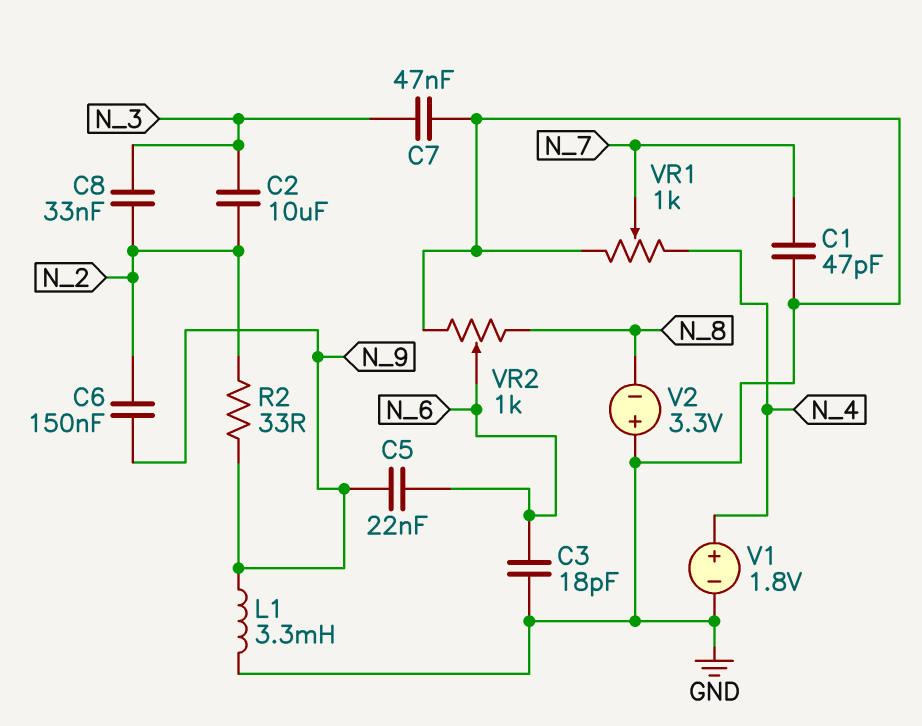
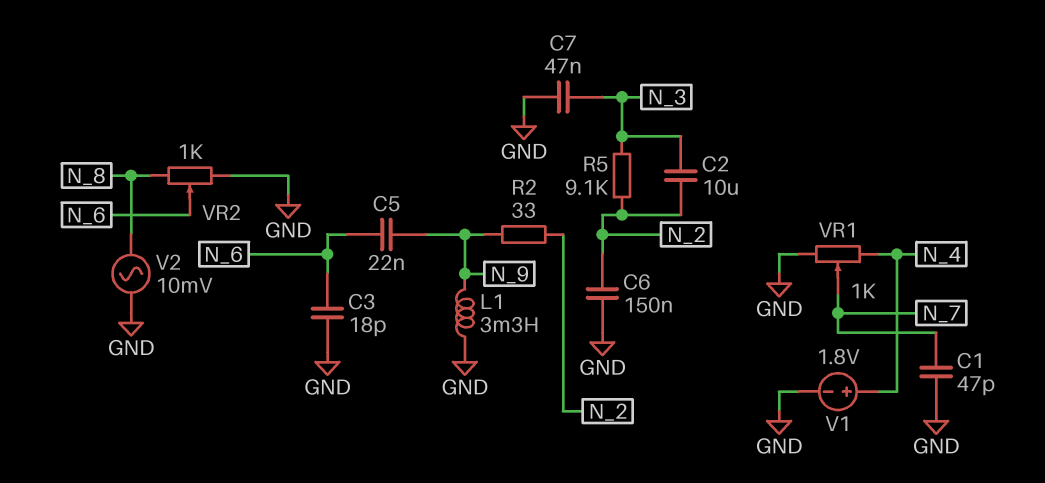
C6: 150nF (N_2, N_9) -> 150nF (GND, N_2)
C8: 33nF (N_2, N_3) -> none
R5: none -> 9.1k (N_2, N_3)
V2: 3.3V (plus GND, minus N_8) -> AC 10mV (GND, N_8)

